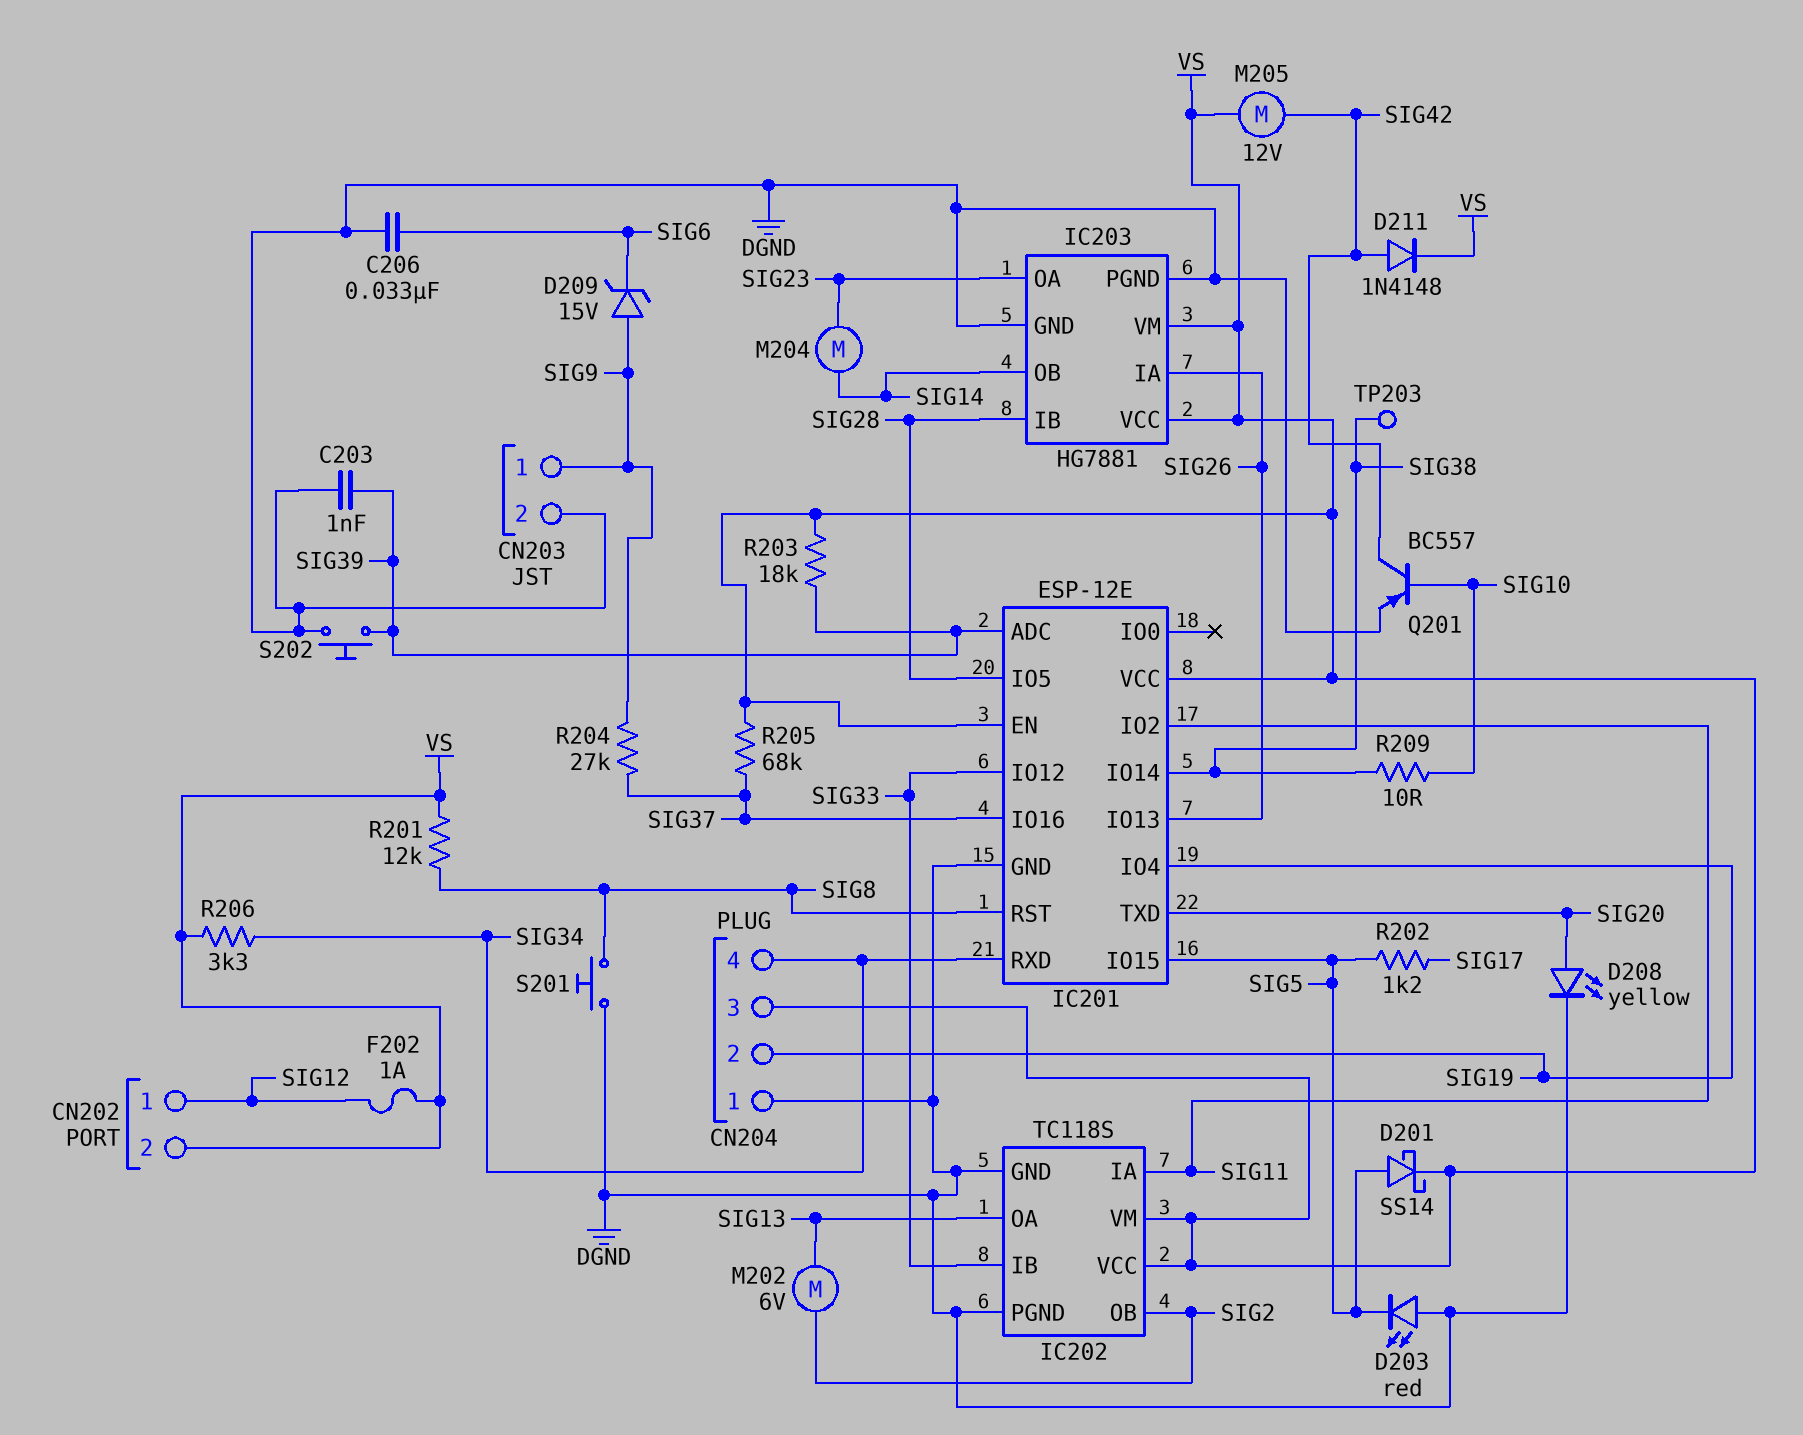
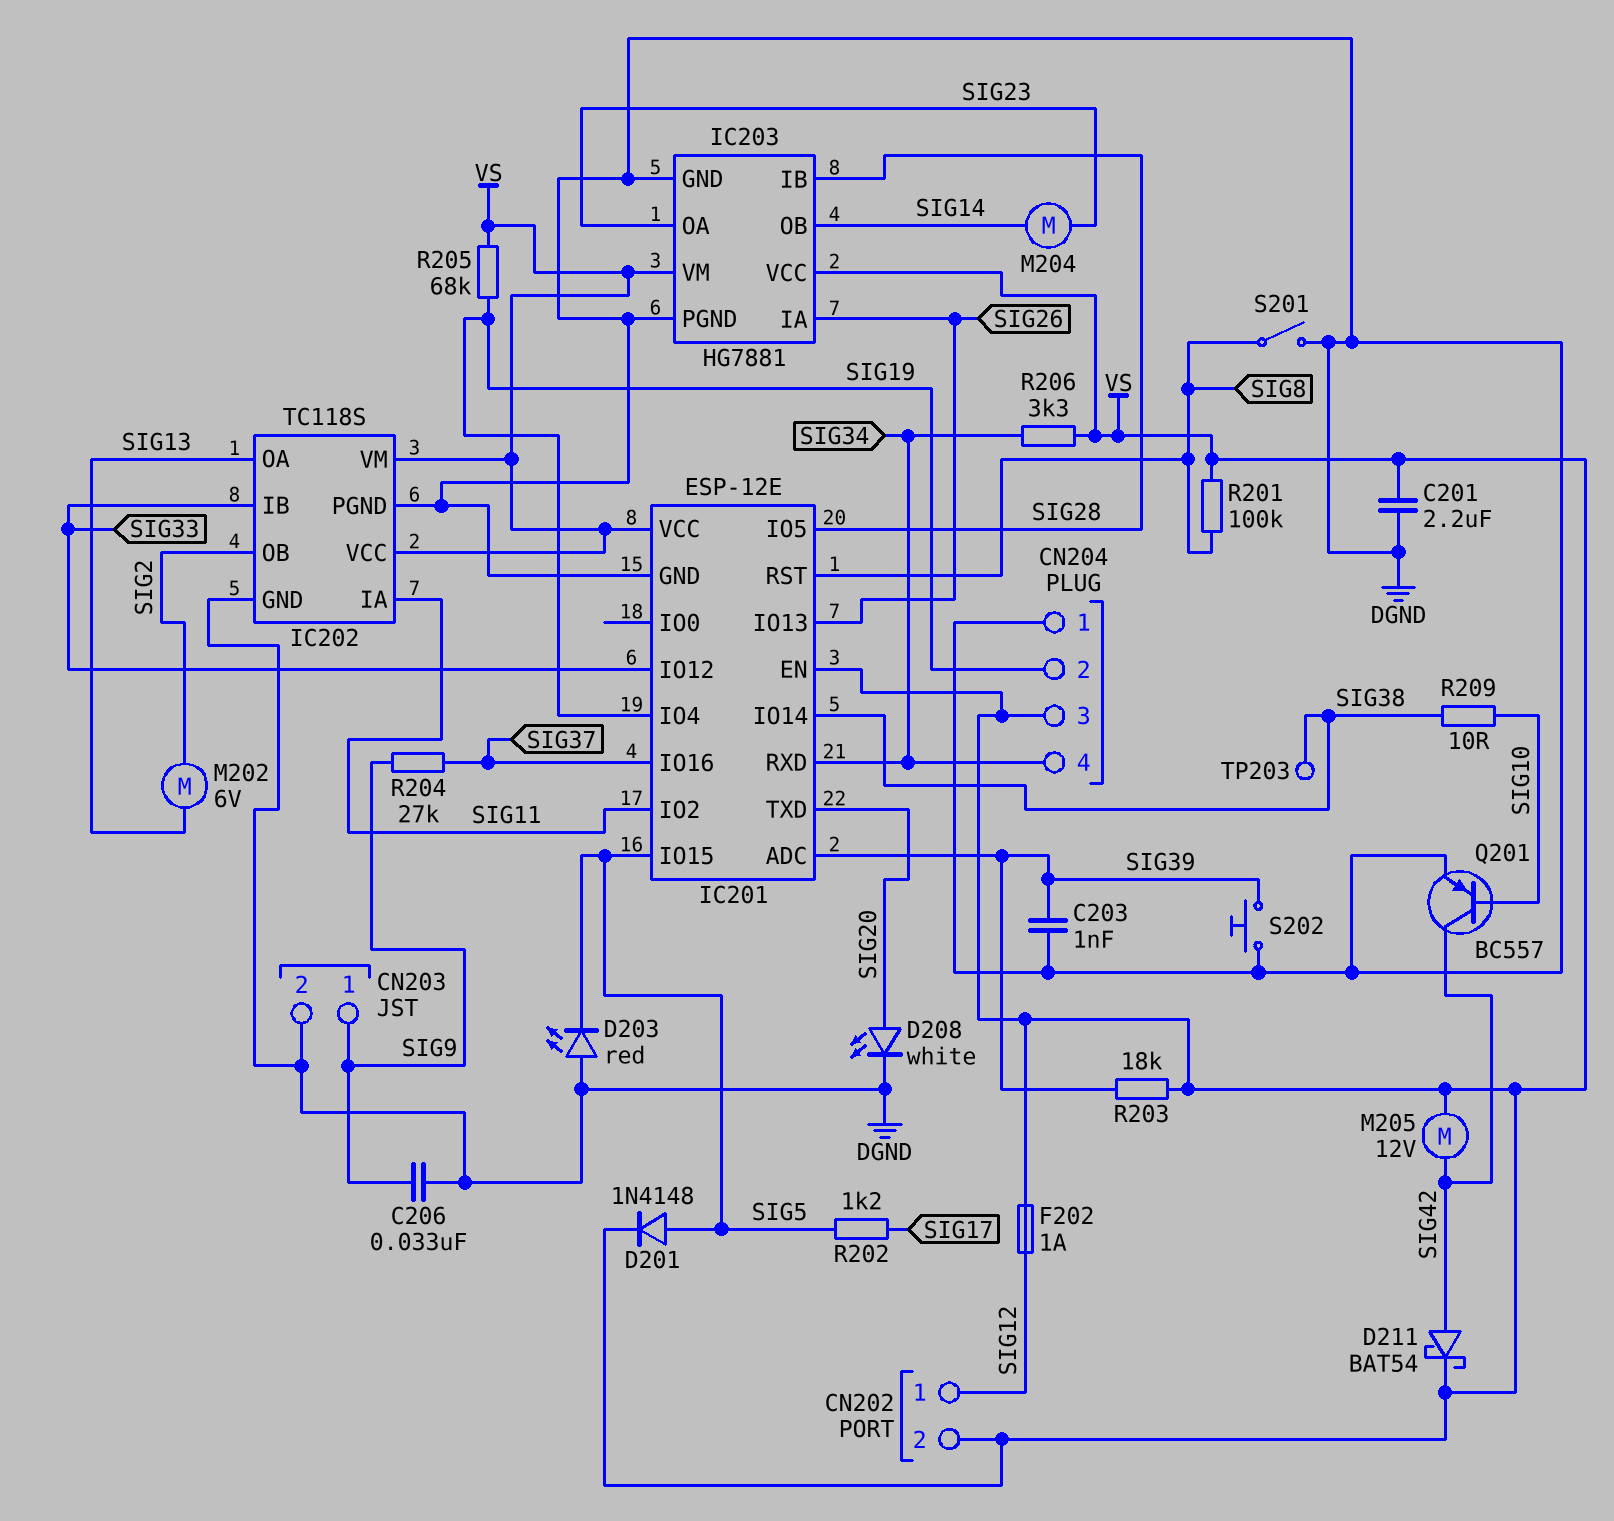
C201: none -> 2.2uF (DGND, VS)
C206: 33nF (DGND, SIG6) -> 33nF (DGND, SIG9)
D201: schottky SS14 (A SIG5, K VS) -> diode 1N4148 (A SIG5, K VS)
D208: LED yellow (A SIG20, K DGND) -> LED white (A SIG20, K DGND)
D209: zener 15V (A SIG9, K SIG6) -> none
D211: diode 1N4148 (A SIG42, K VS) -> schottky BAT54 (A SIG42, K VS)
R201: 12k (SIG8, VS) -> 100k (SIG8, VS)
R205: 68k (SIG37, VS) -> 68k (SIG19, VS)
S201: button (DGND, SIG8) -> switch (DGND, SIG8)

